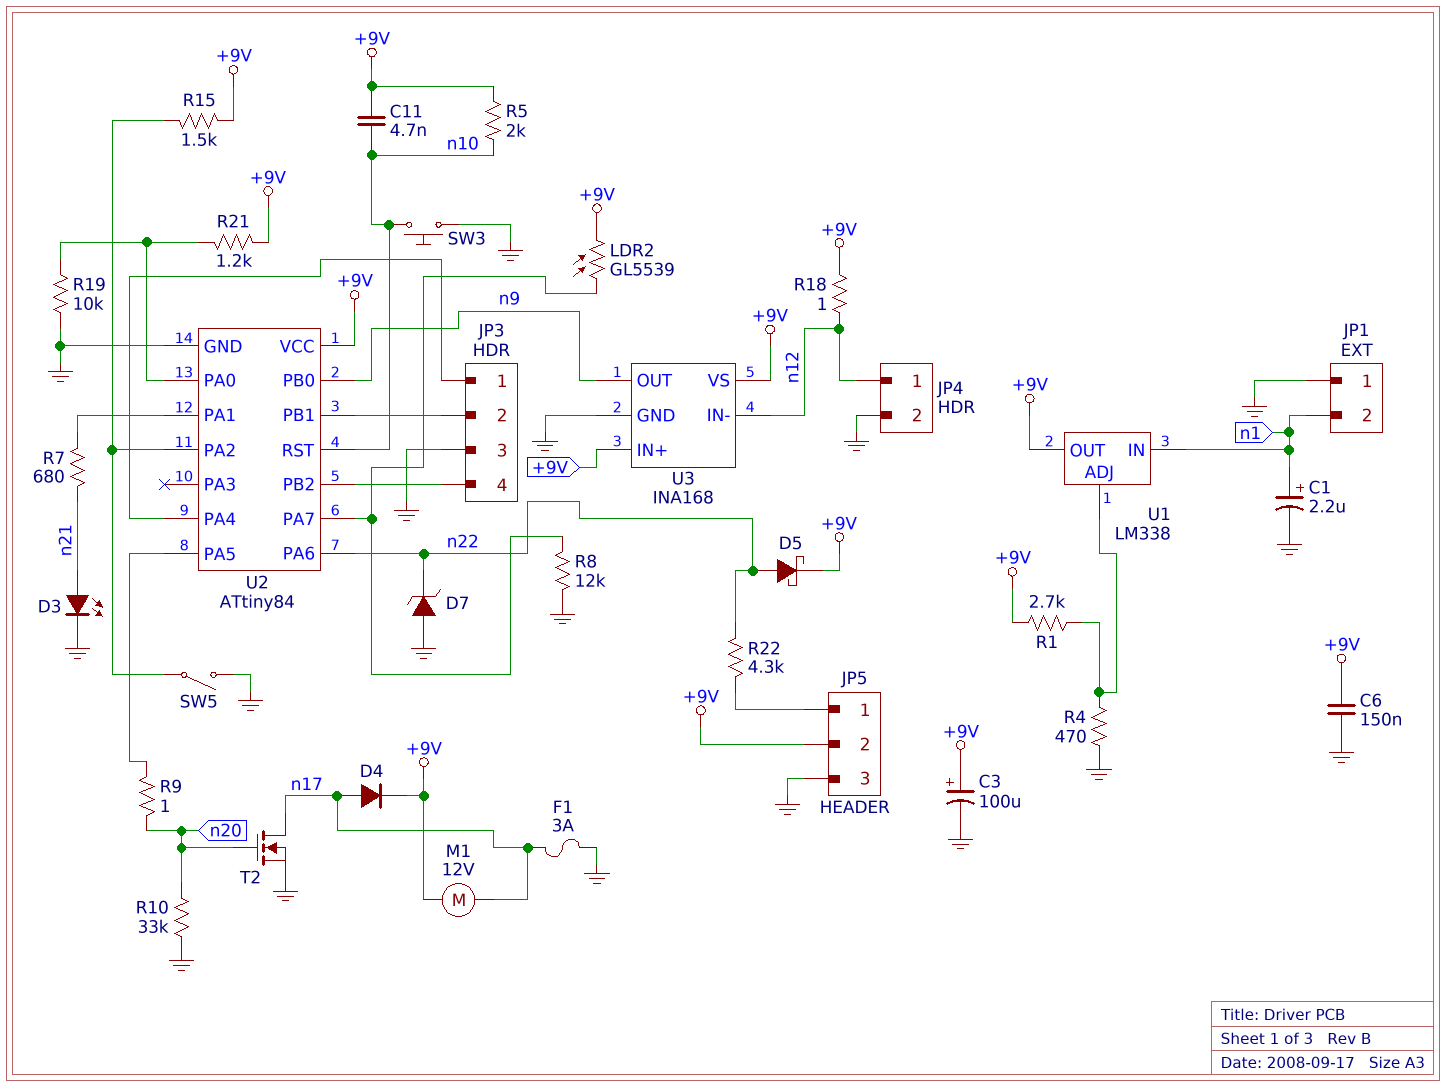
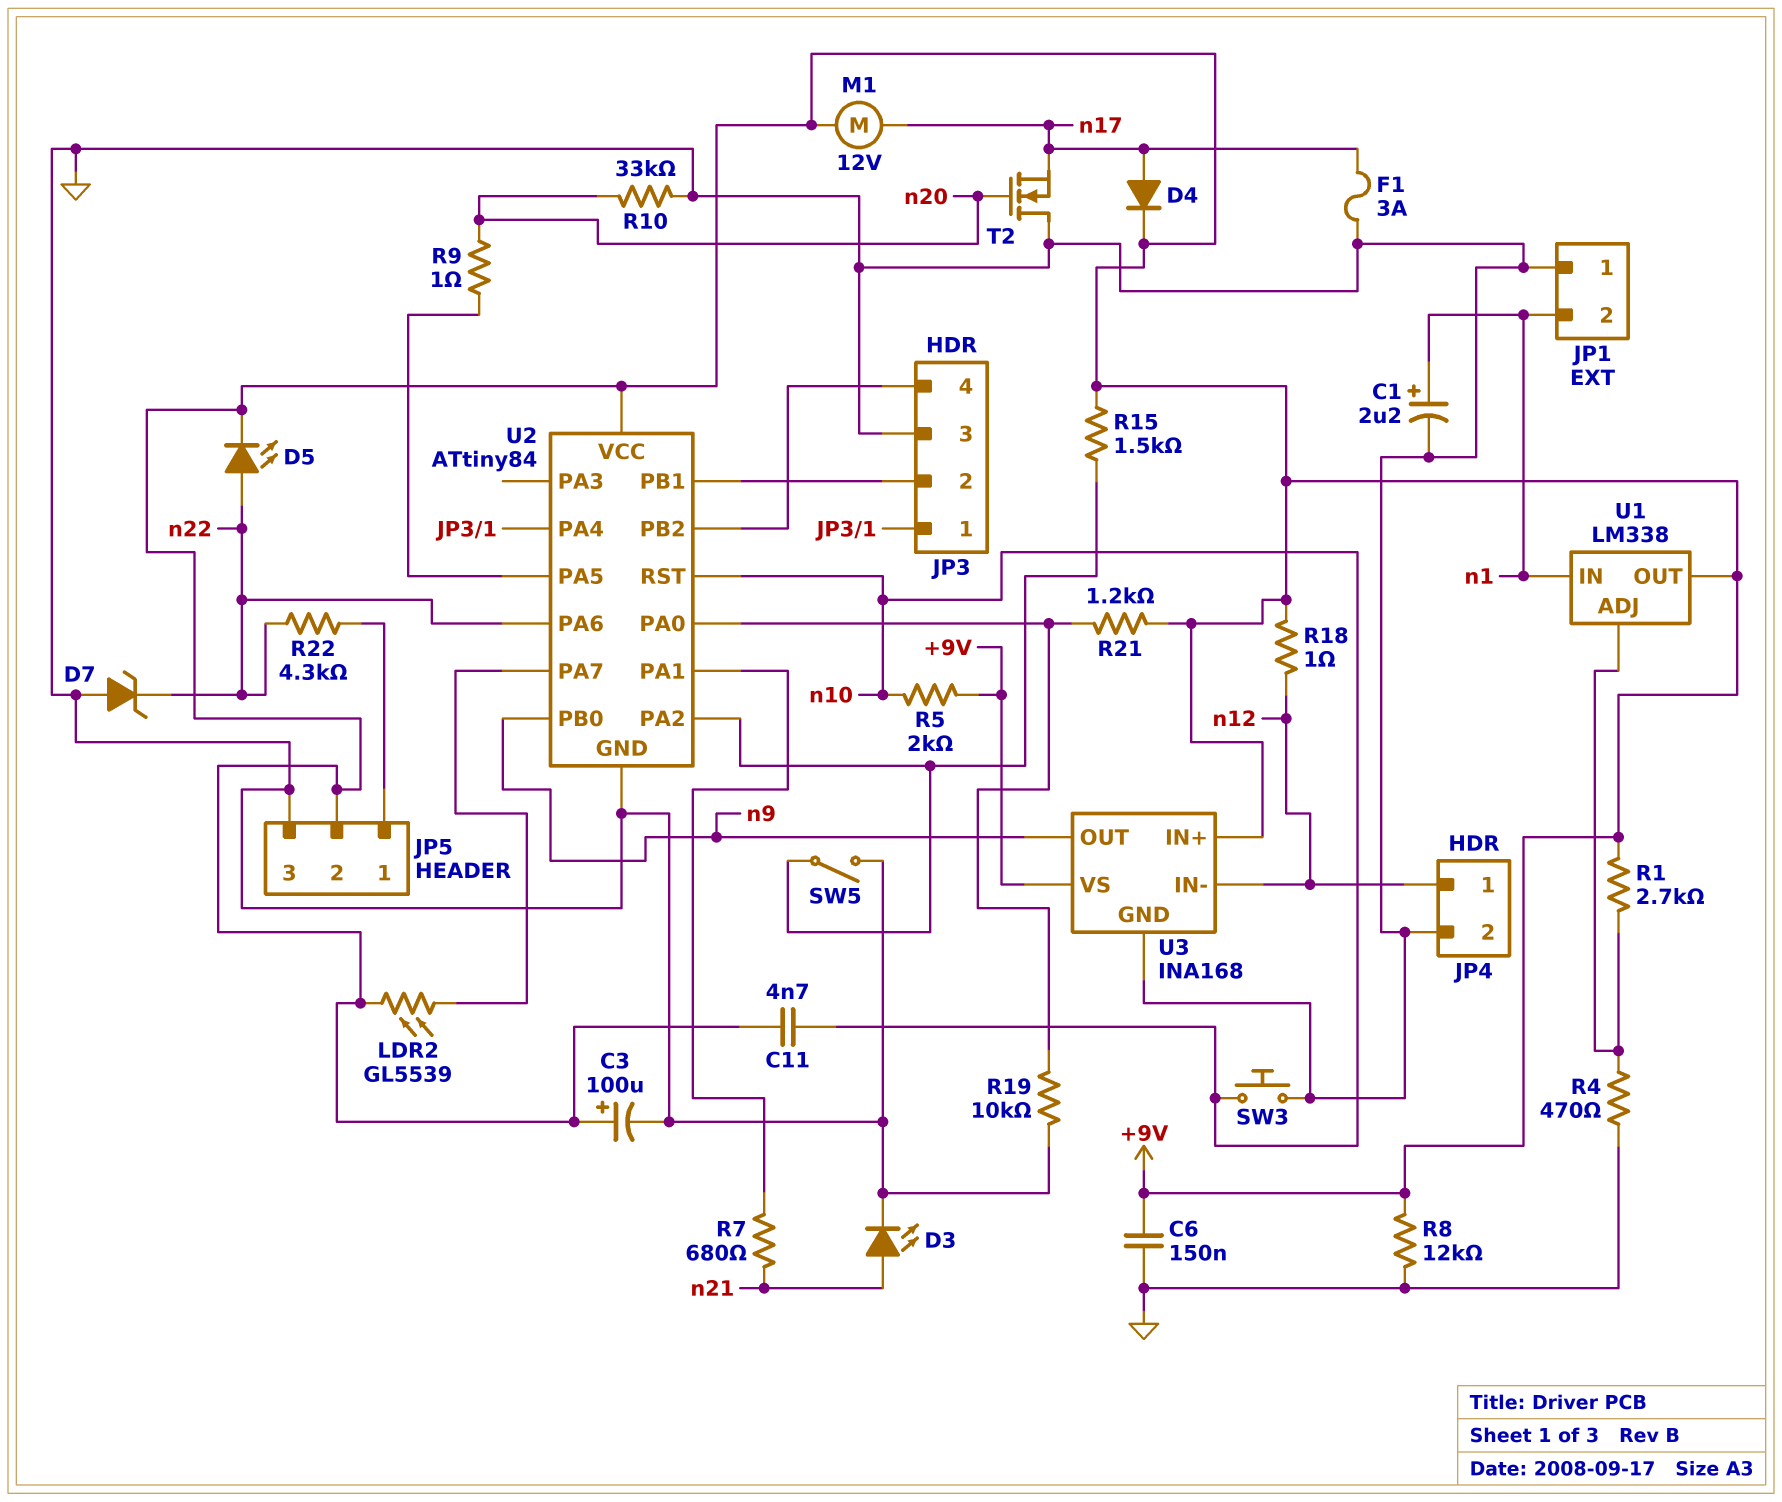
D5: schottky (A n22, K +9V) -> LED (A n22, K +9V)
R8: 12k (GND, U2/PA7) -> 12k (+9V, GND)
T2: NMOS (G n20, D n17, S GND) -> NMOS (G n20, D GND, S n17)

